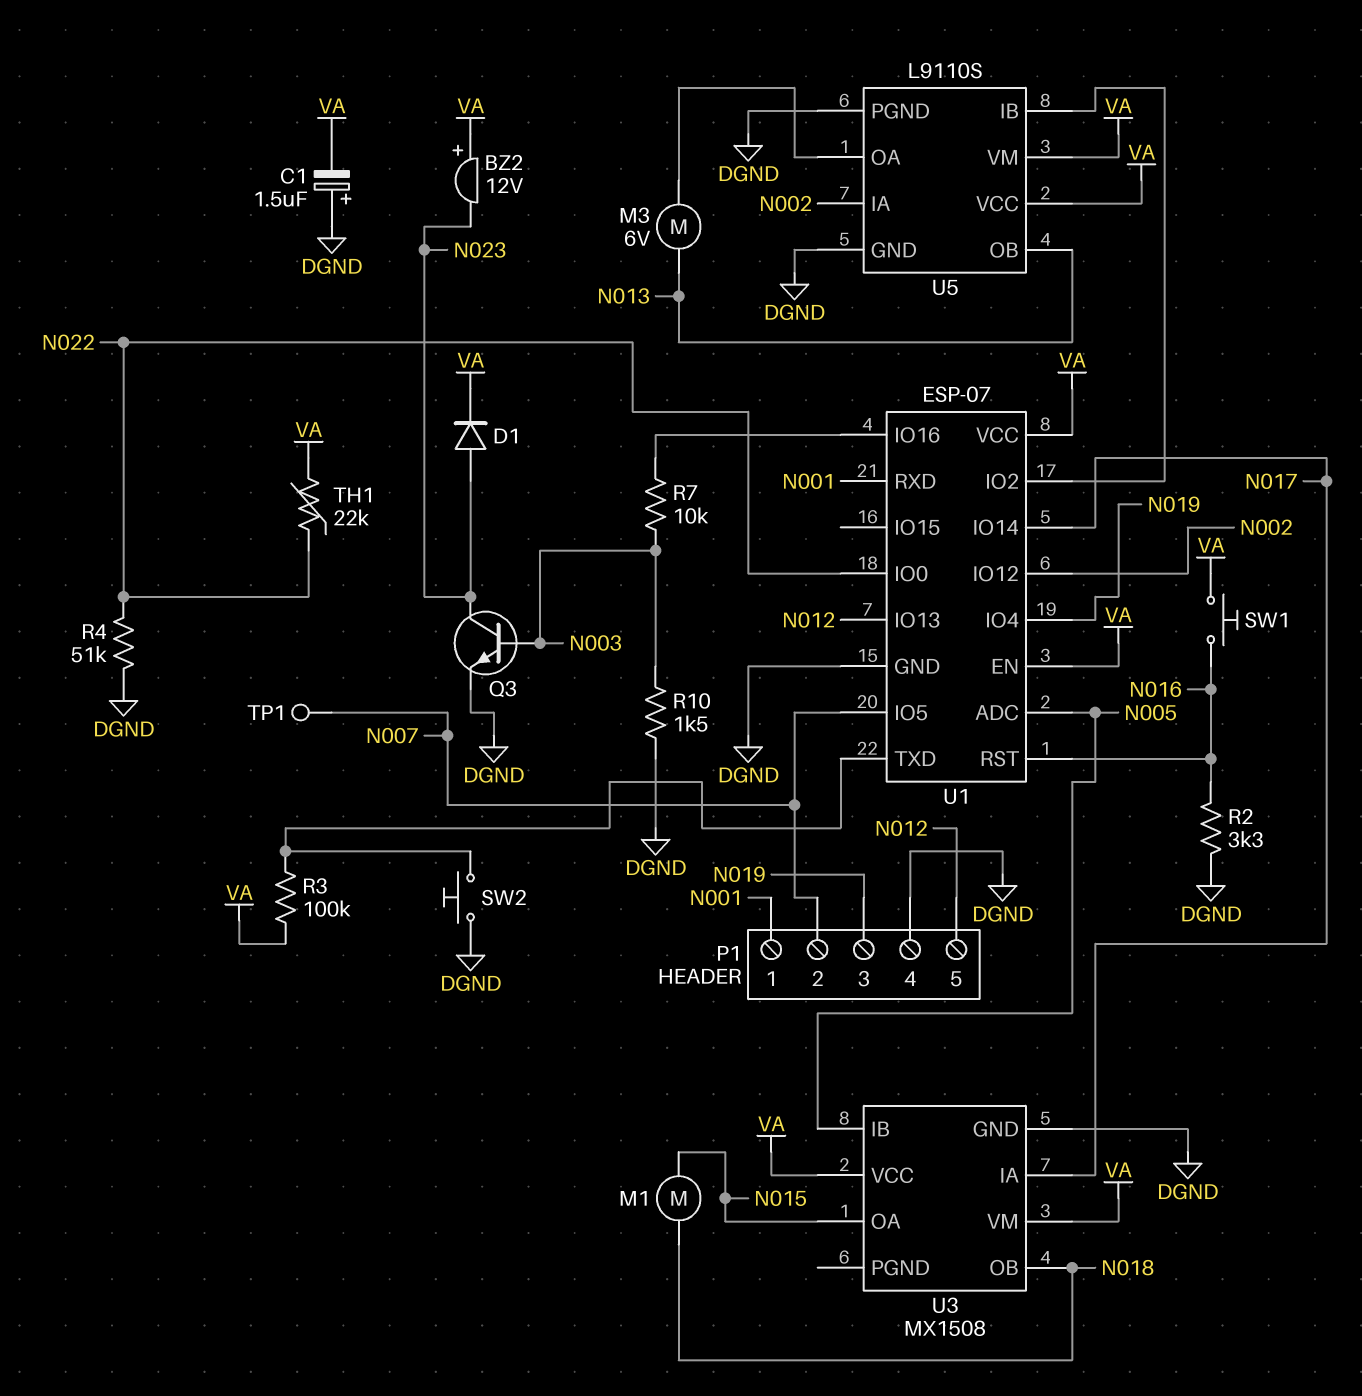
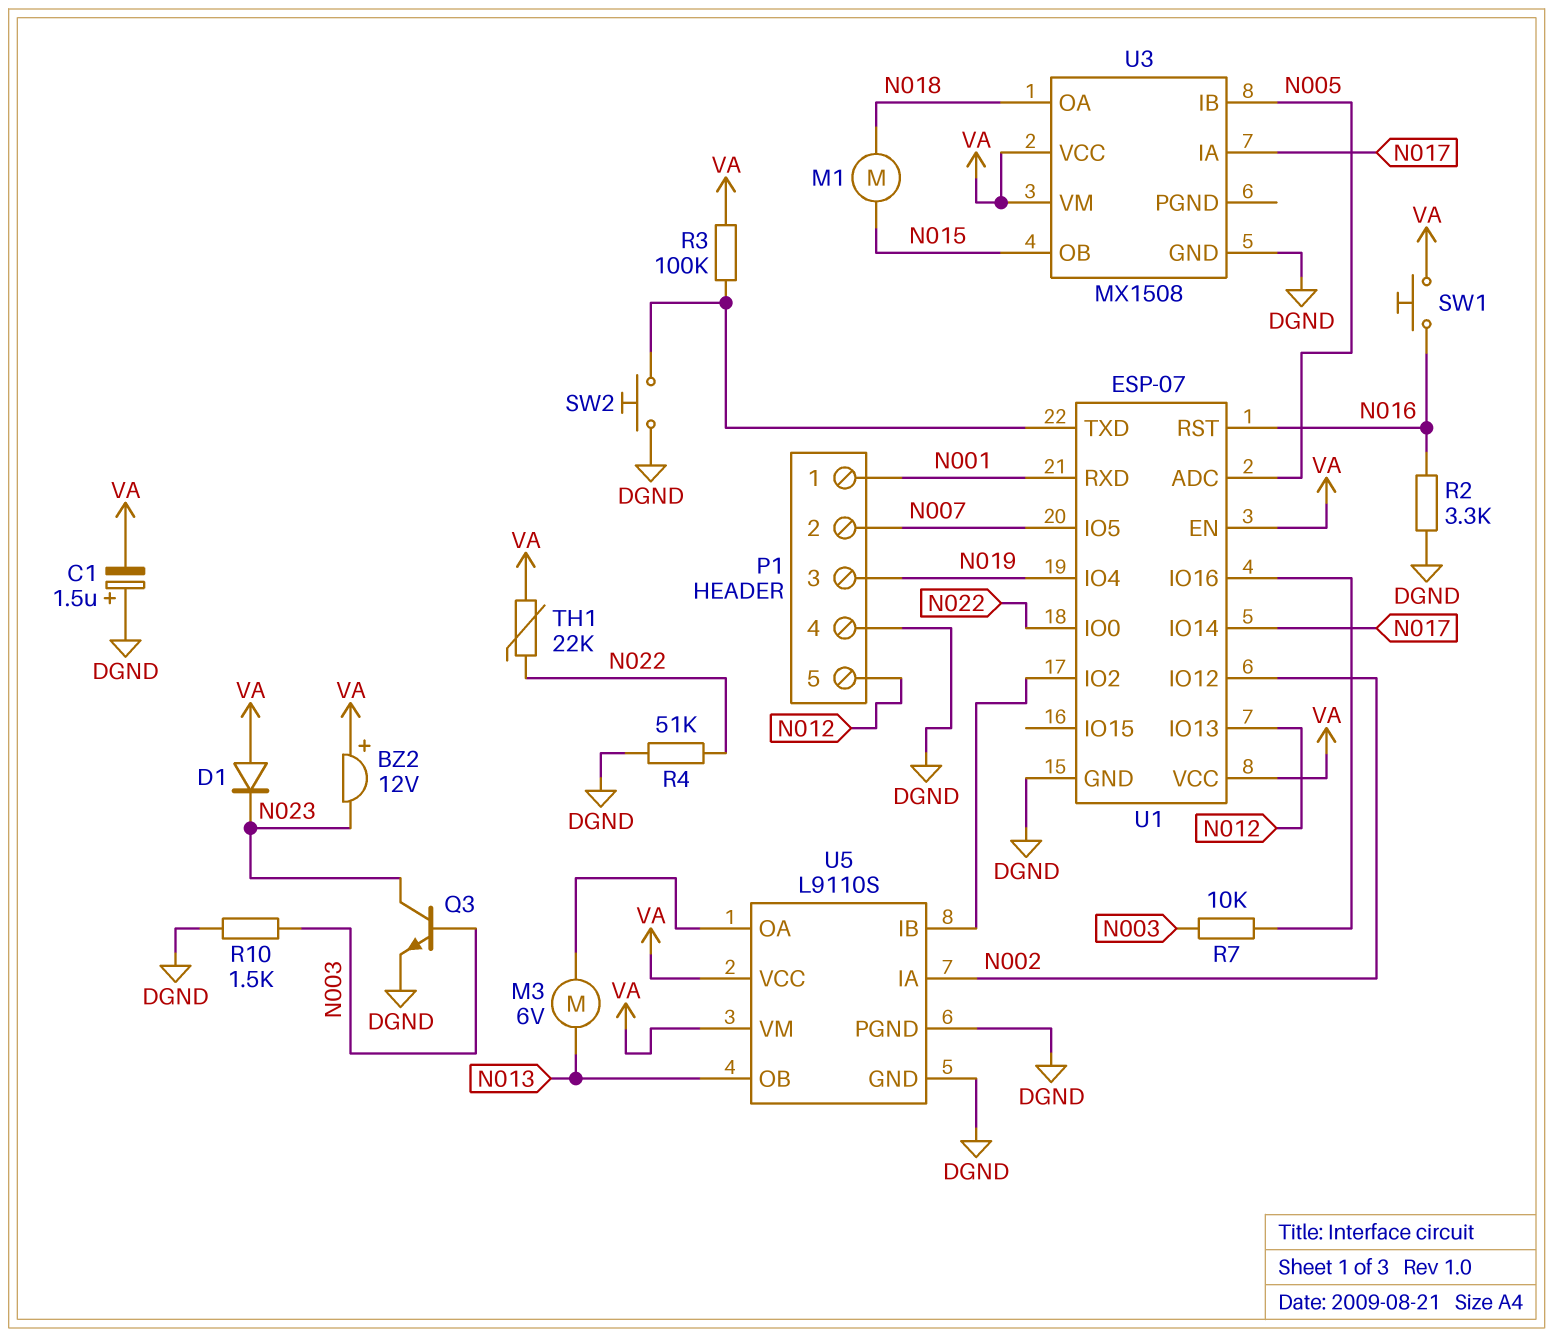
D1: diode (A N023, K VA) -> diode (A VA, K N023)
TP1: test point (N007) -> none
U3 pin OA: N015 -> N018
U3 pin OB: N018 -> N015

